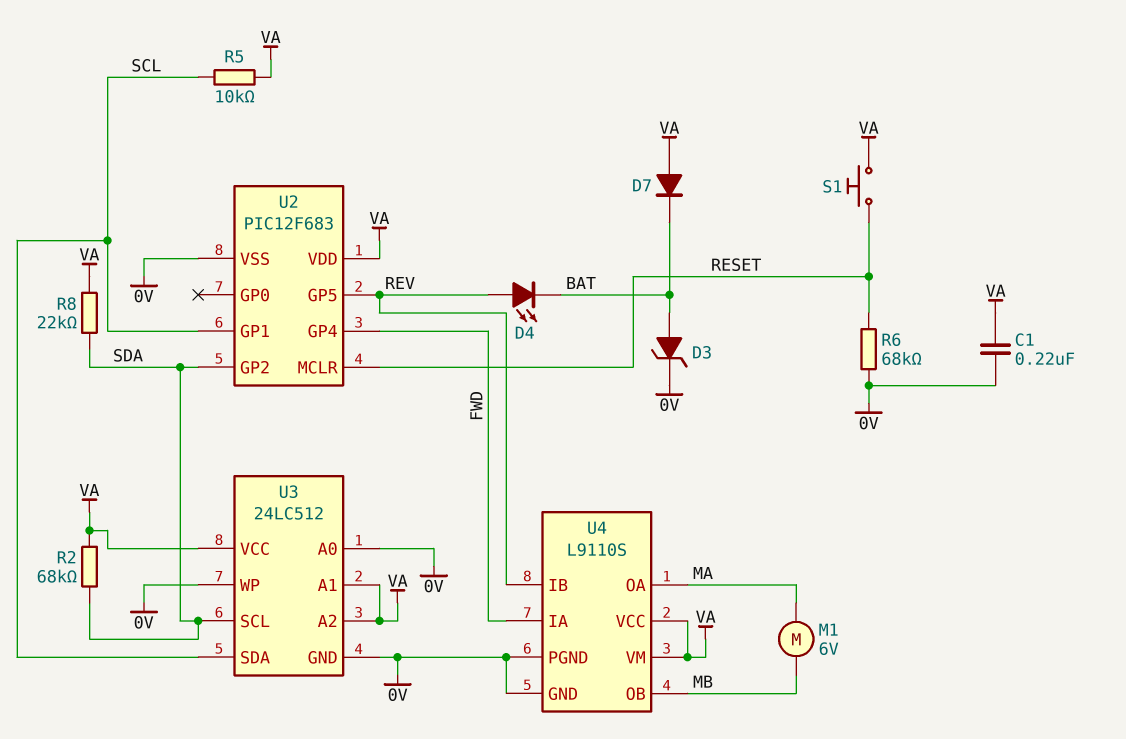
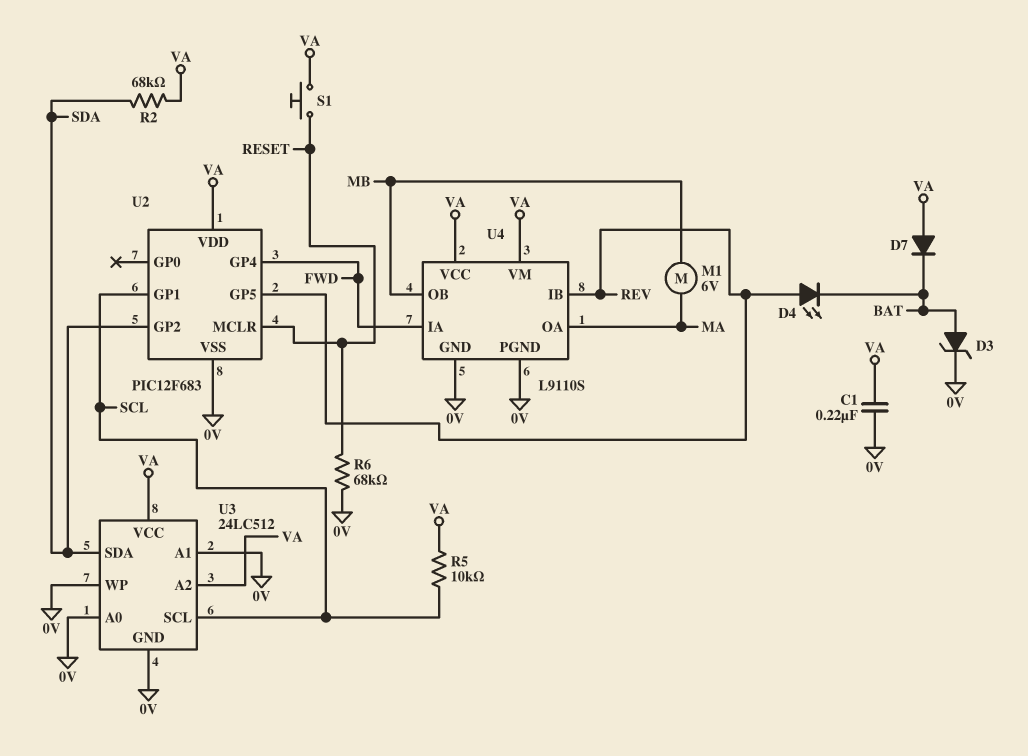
R8: 22k (SDA, VA) -> none
U3 pin A1: VA -> 0V
U3 pin SCL: SDA -> SCL
U3 pin SDA: SCL -> SDA

